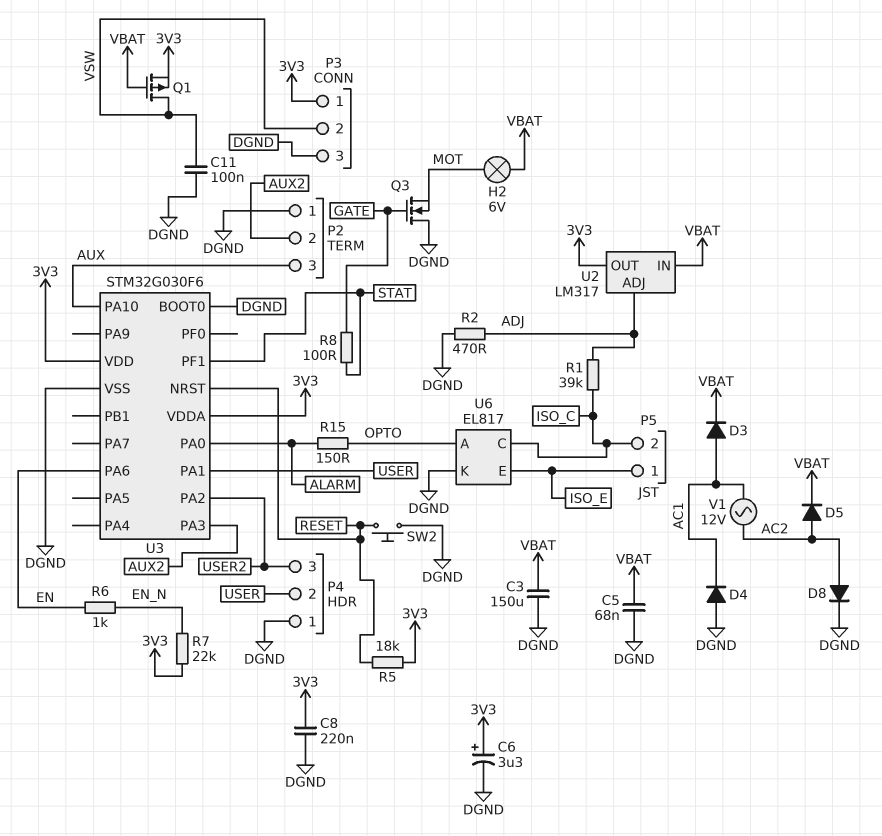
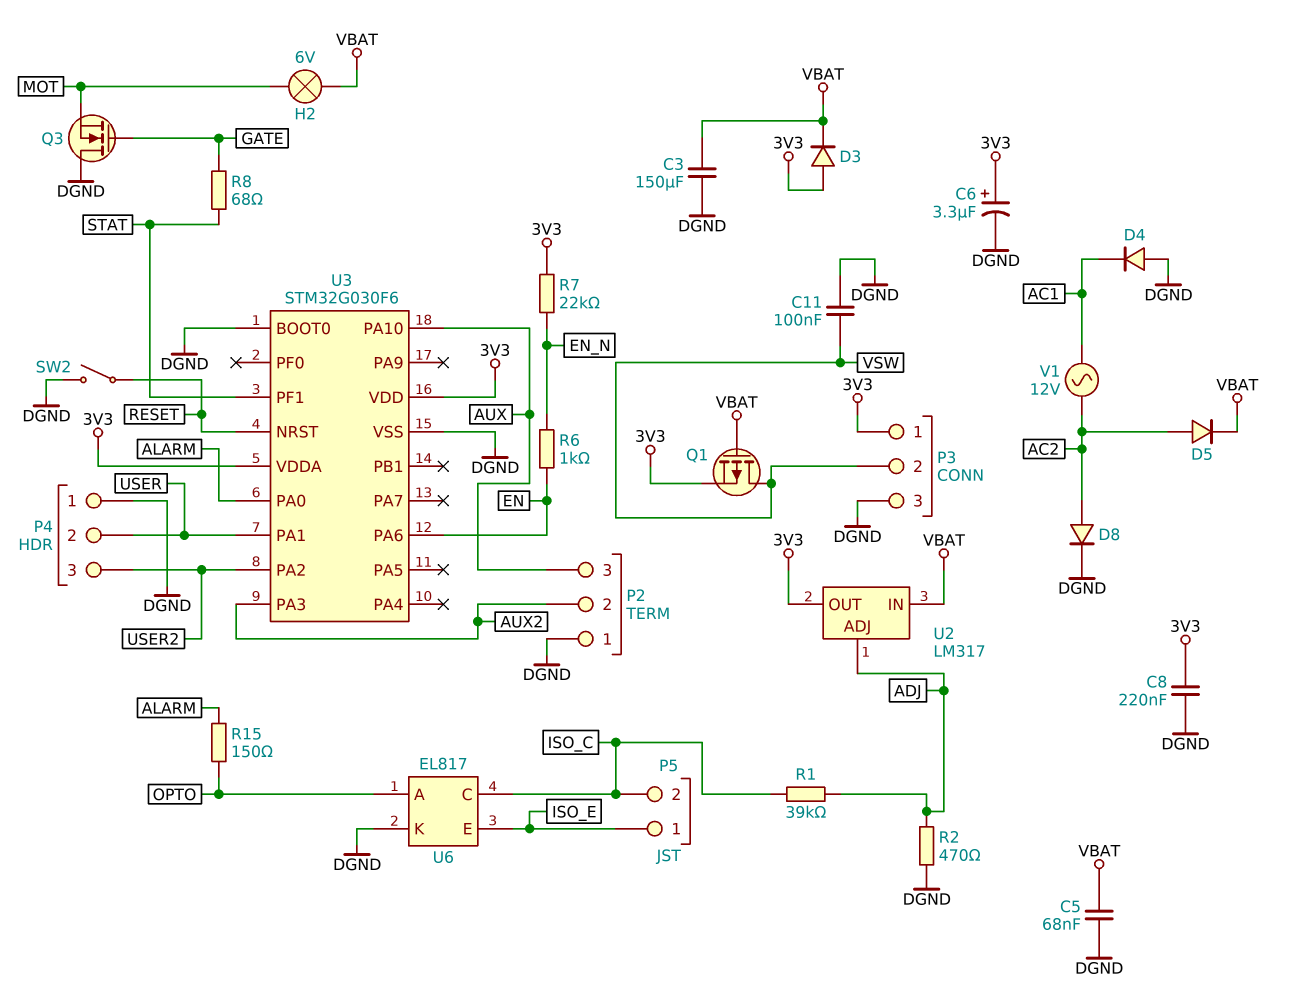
D3: diode (A AC1, K VBAT) -> diode (A 3V3, K VBAT)
R5: 18k (3V3, RESET) -> none
R8: 100 (GATE, STAT) -> 68 (GATE, STAT)
SW2: button (DGND, RESET) -> switch (DGND, RESET)

